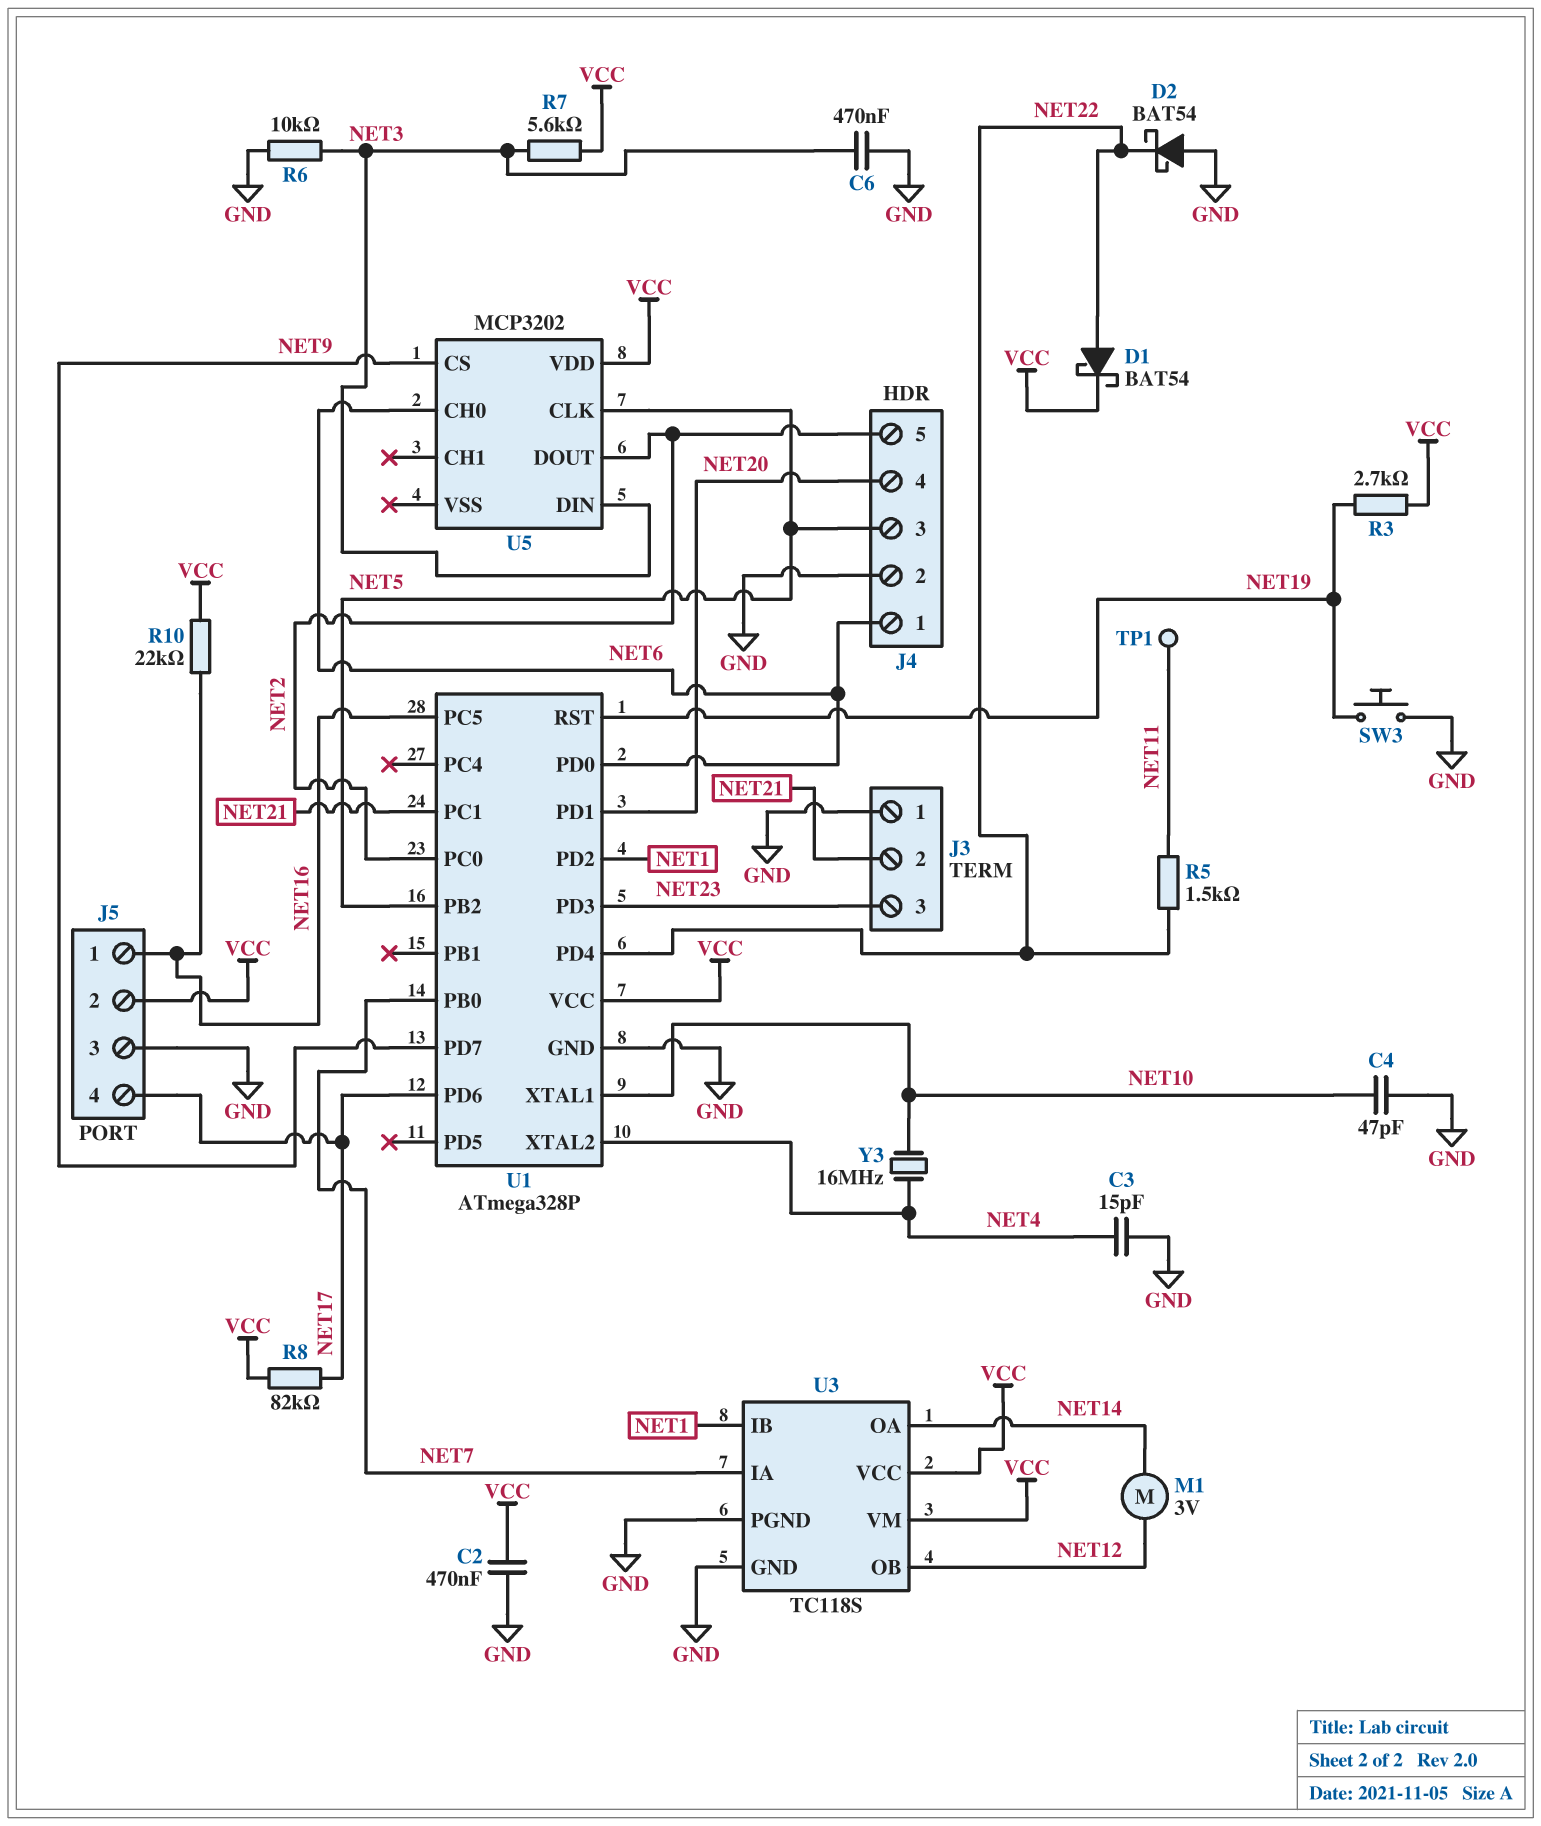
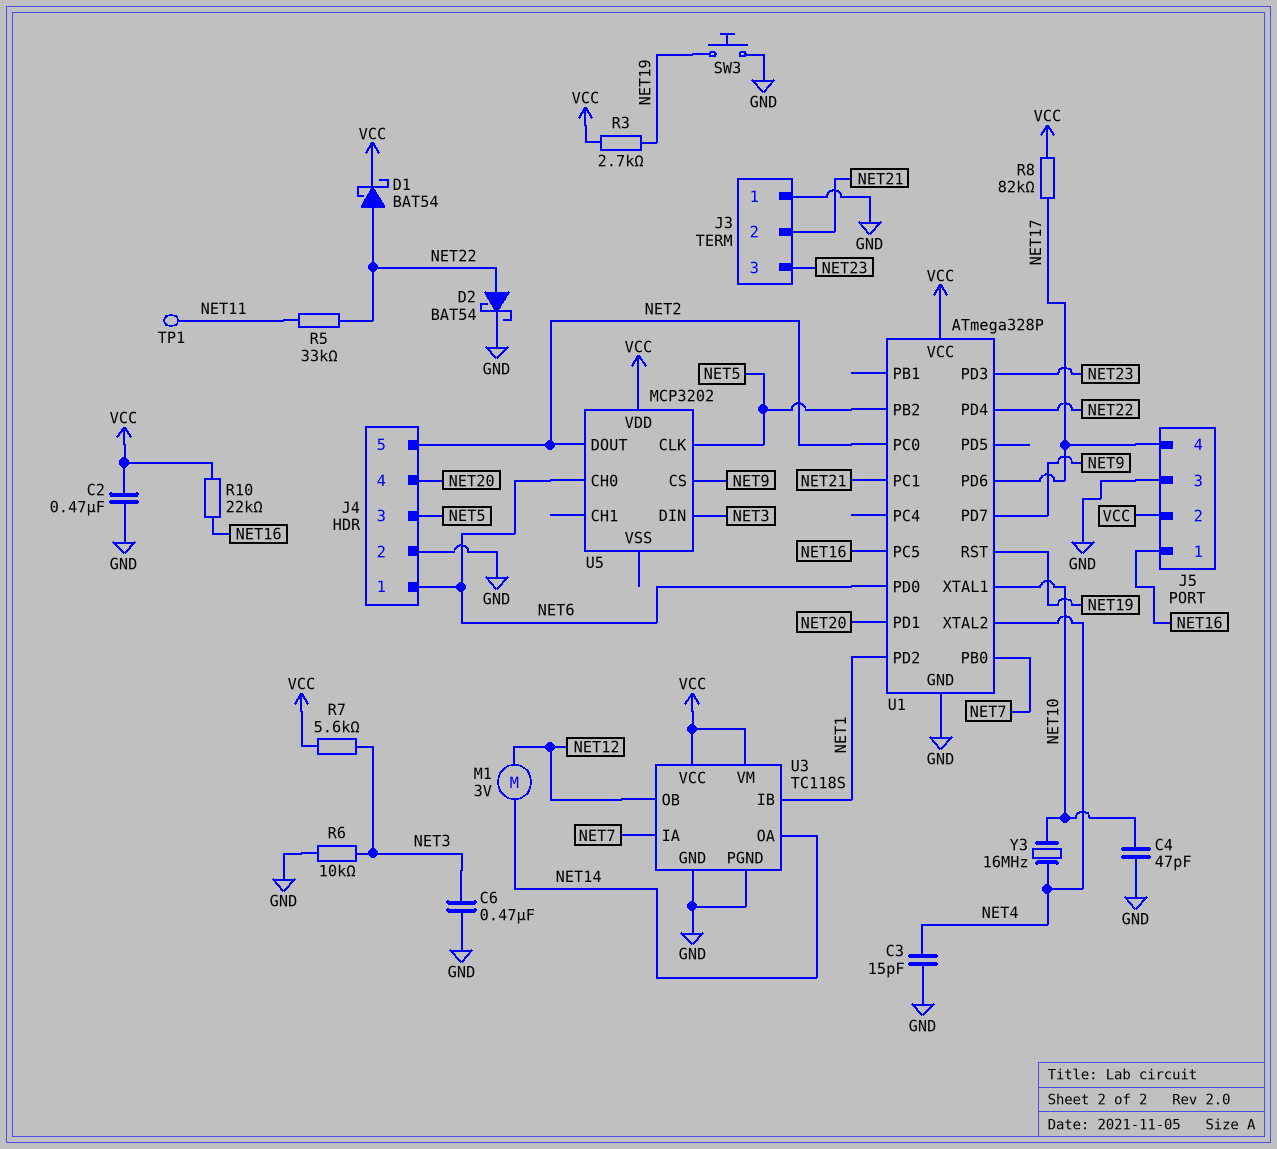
D2: schottky BAT54 (A GND, K NET22) -> schottky BAT54 (A NET22, K GND)
R5: 1.5k (NET11, NET22) -> 33k (NET11, NET22)

